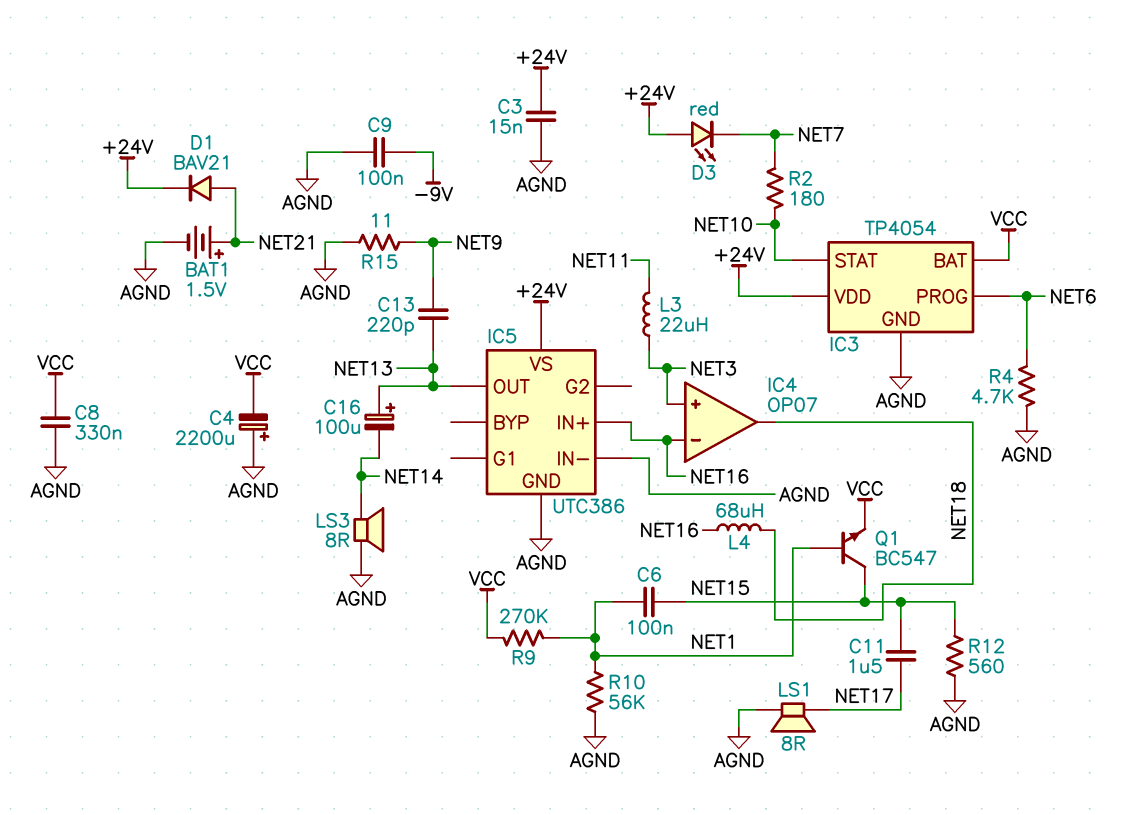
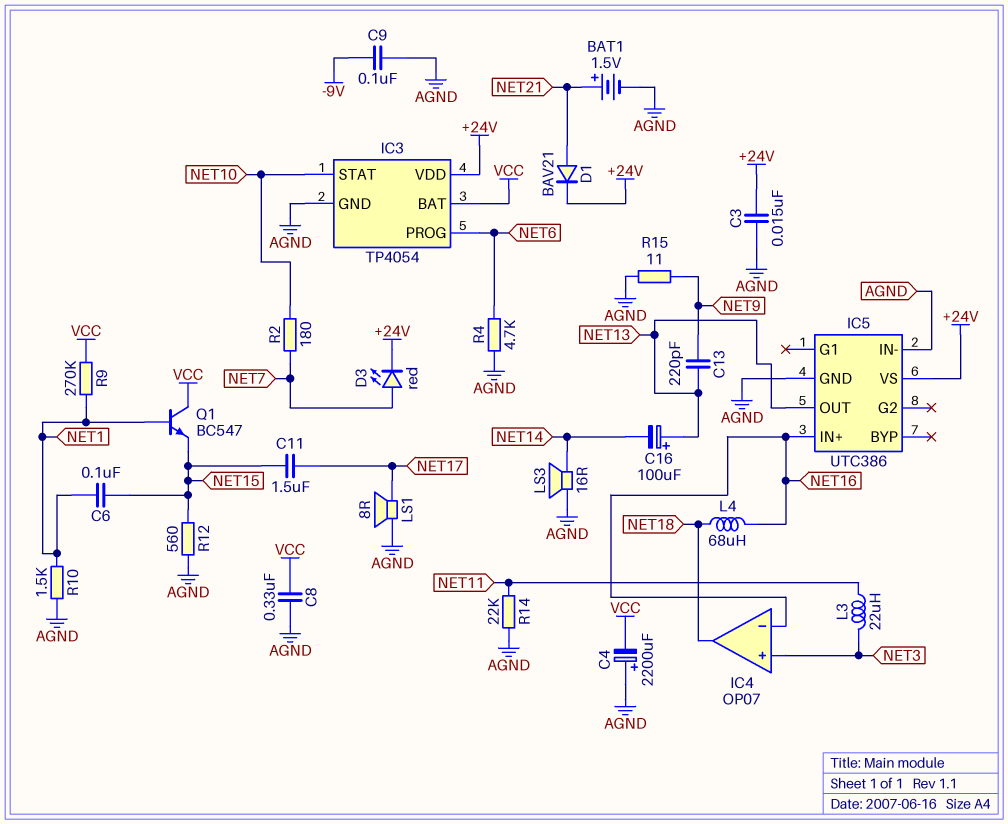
D3: LED red (A +24V, K NET7) -> LED red (A NET7, K +24V)
LS3: speaker 8R (AGND, NET14) -> speaker 16R (AGND, NET14)
Q1: NPN BC547 (B NET1, C NET15, E VCC) -> NPN BC547 (B NET1, C VCC, E NET15)
R10: 56k (AGND, NET1) -> 1.5k (AGND, NET1)
R14: none -> 22k (AGND, NET11)

